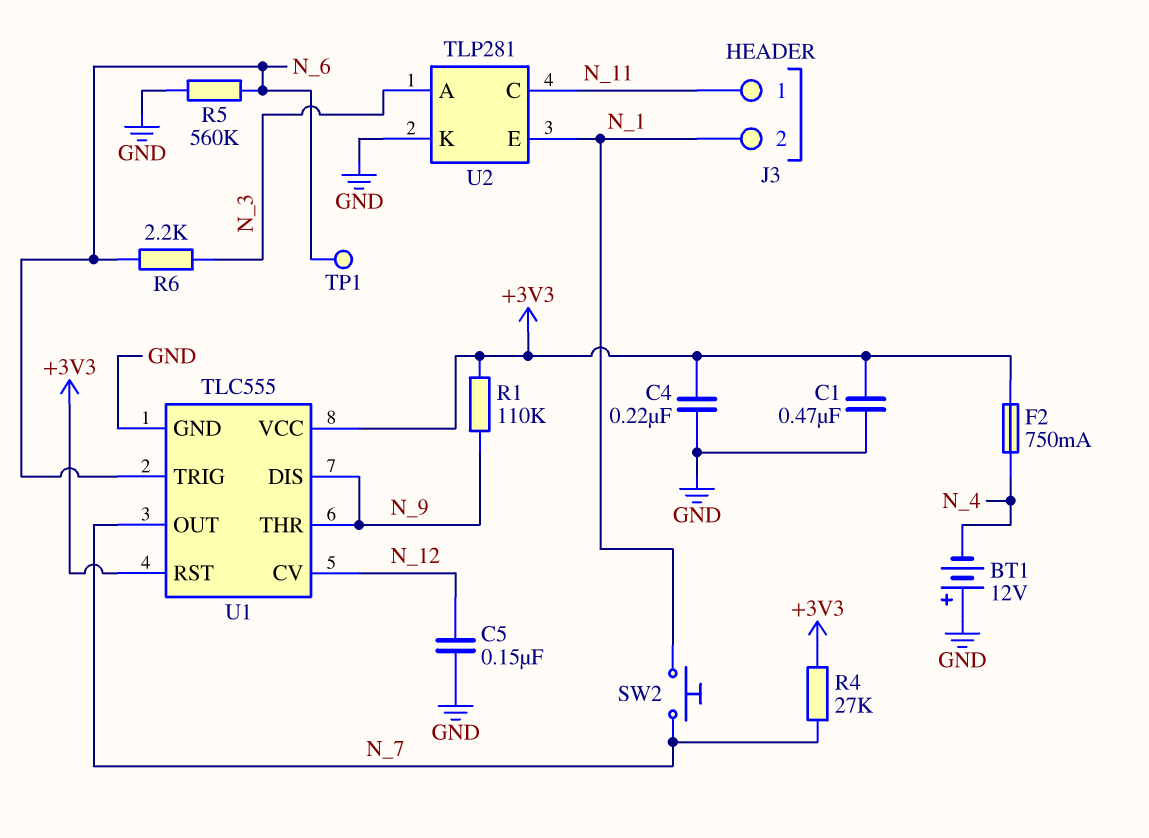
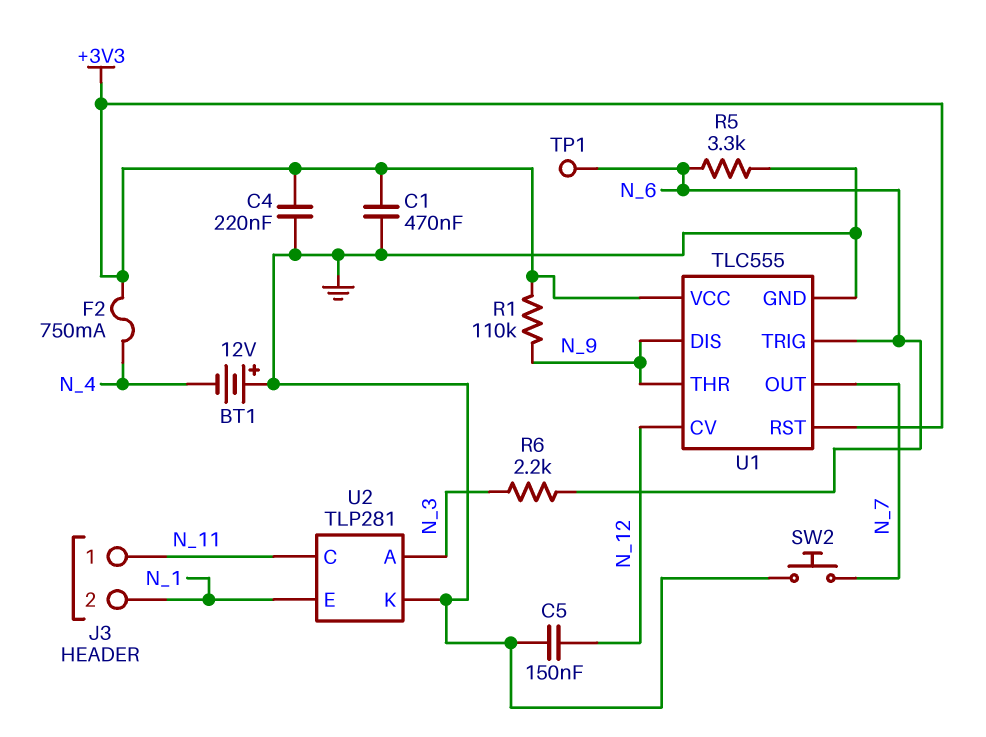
R4: 27k (+3V3, N_7) -> none
R5: 560k (GND, N_6) -> 3.3k (GND, N_6)
SW2: button (N_1, N_7) -> button (GND, N_7)

